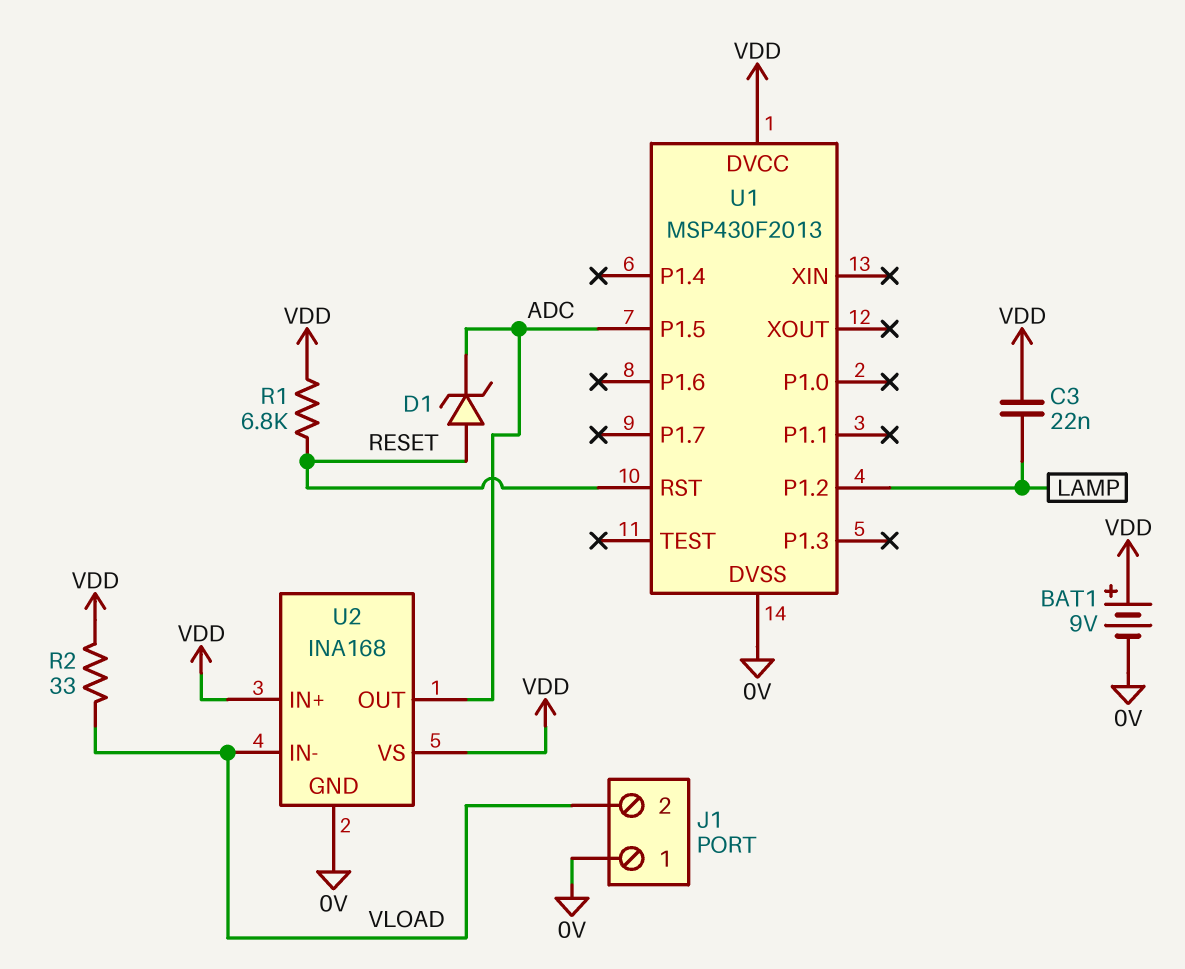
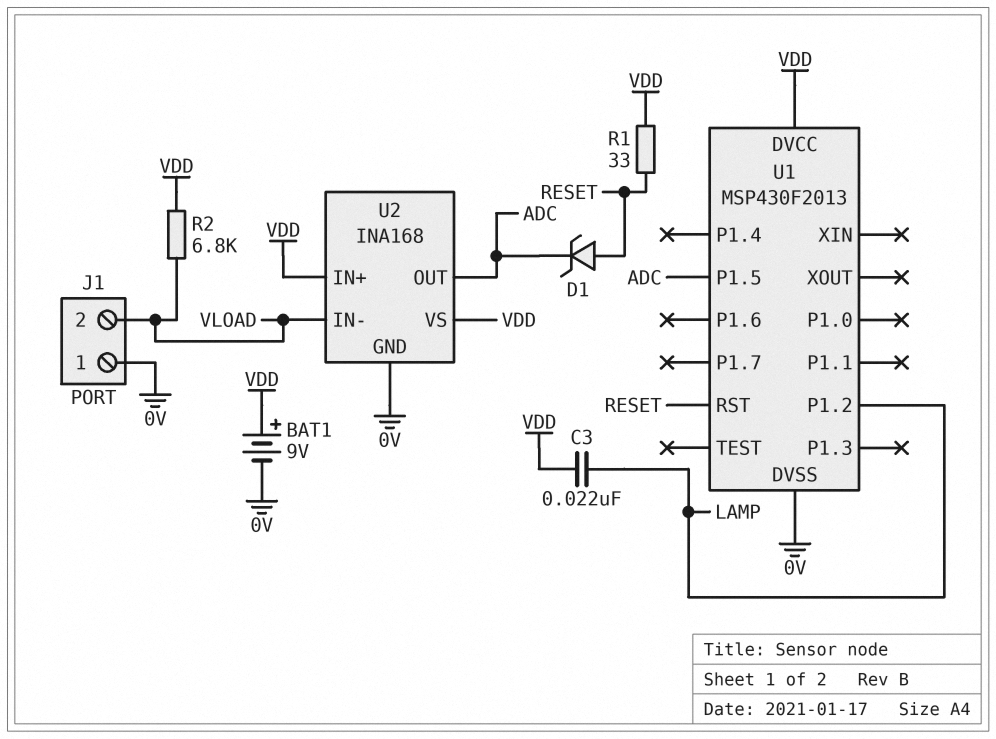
R1: 6.8k (RESET, VDD) -> 33 (RESET, VDD)
R2: 33 (VDD, VLOAD) -> 6.8k (VDD, VLOAD)

